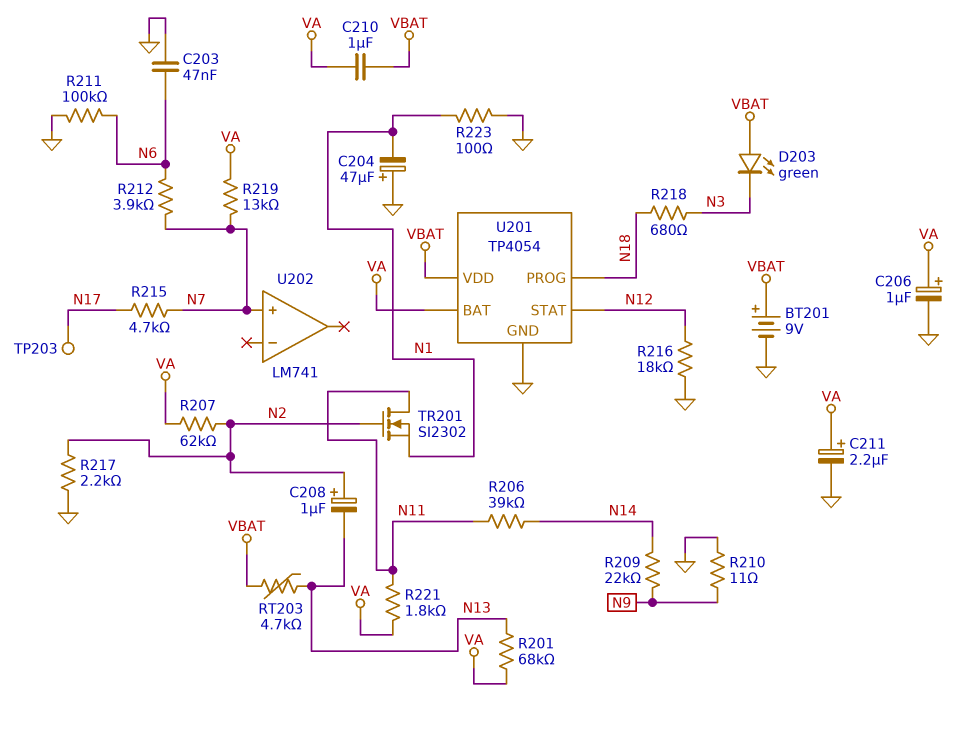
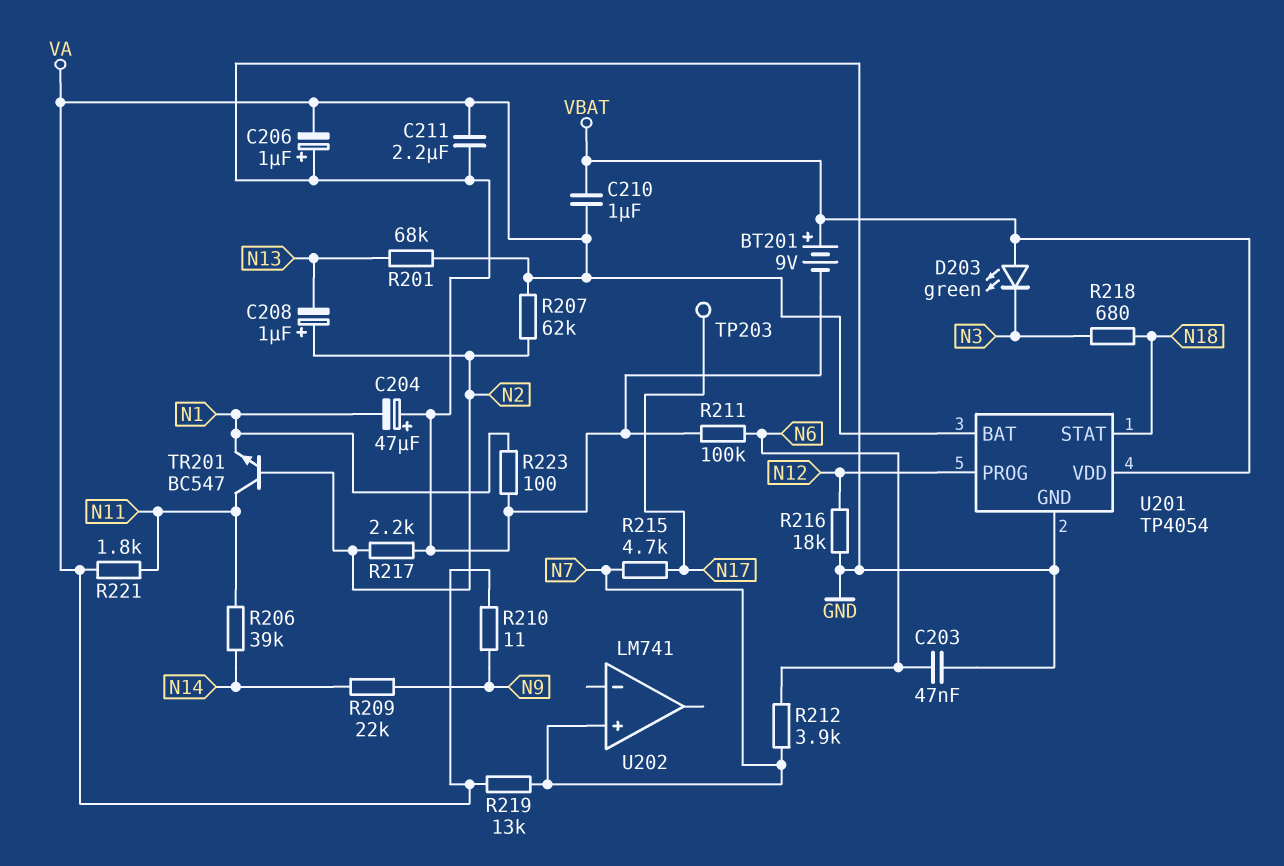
C206: 1uF (plus VA, minus GND) -> 1uF (plus GND, minus VA)
C211: 2.2uF (plus VA, minus GND) -> 2.2uF (GND, VA)
R210: 11 (GND, N9) -> 11 (N9, VA)
RT203: 4.7k (N13, VBAT) -> none
TR201: NMOS SI2302 (G N2, D N11, S N1) -> NPN BC547 (B N2, C N11, E N1)
U201 pin PROG: N18 -> N12
U201 pin STAT: N12 -> N18

